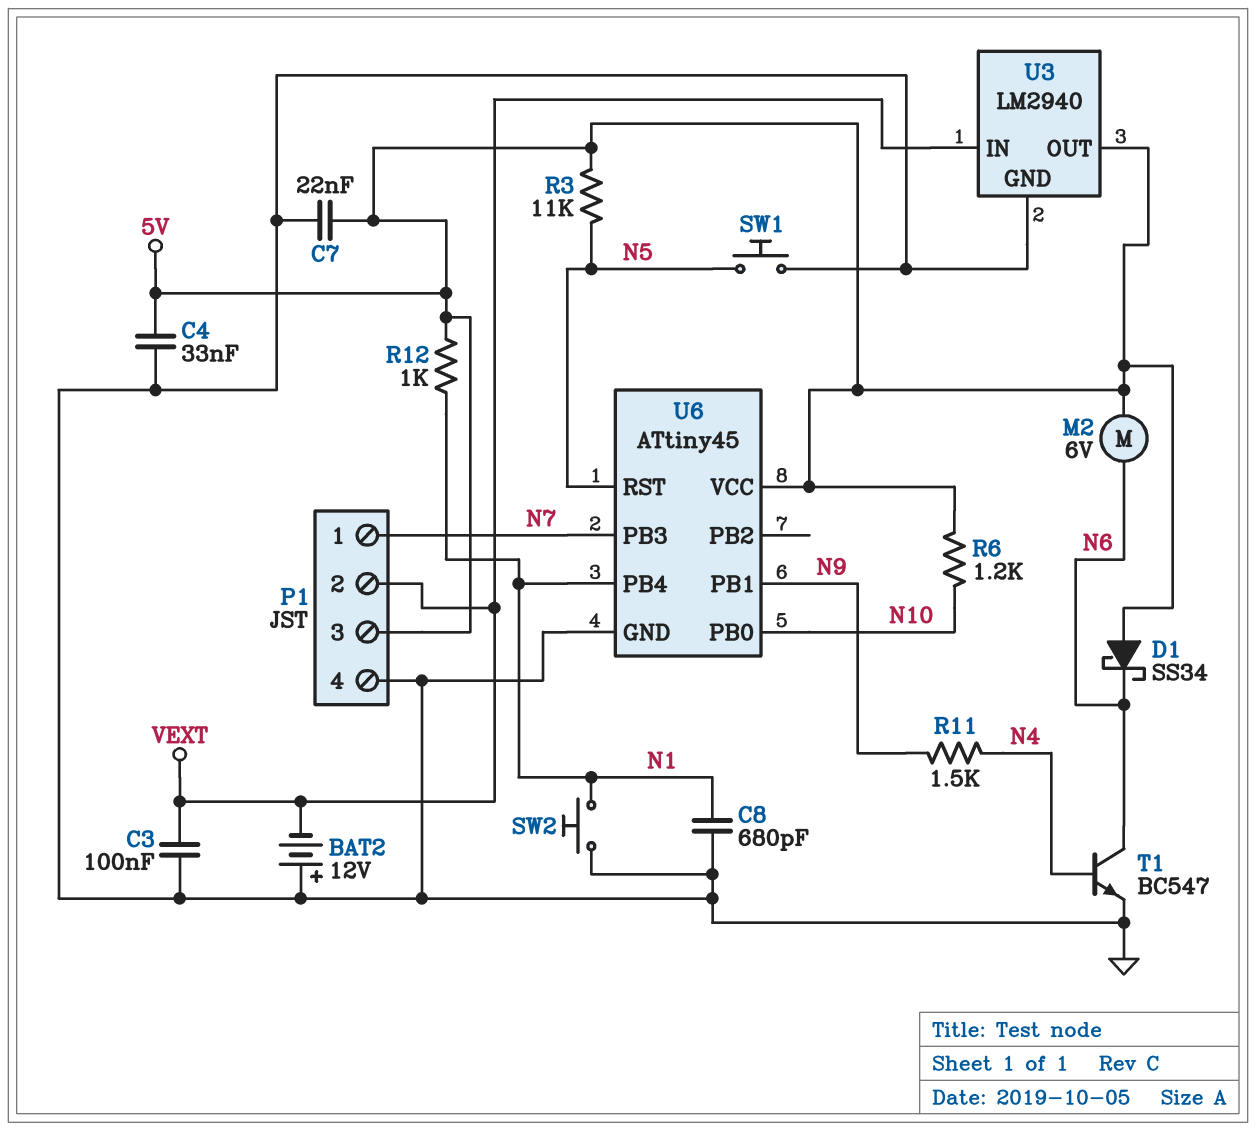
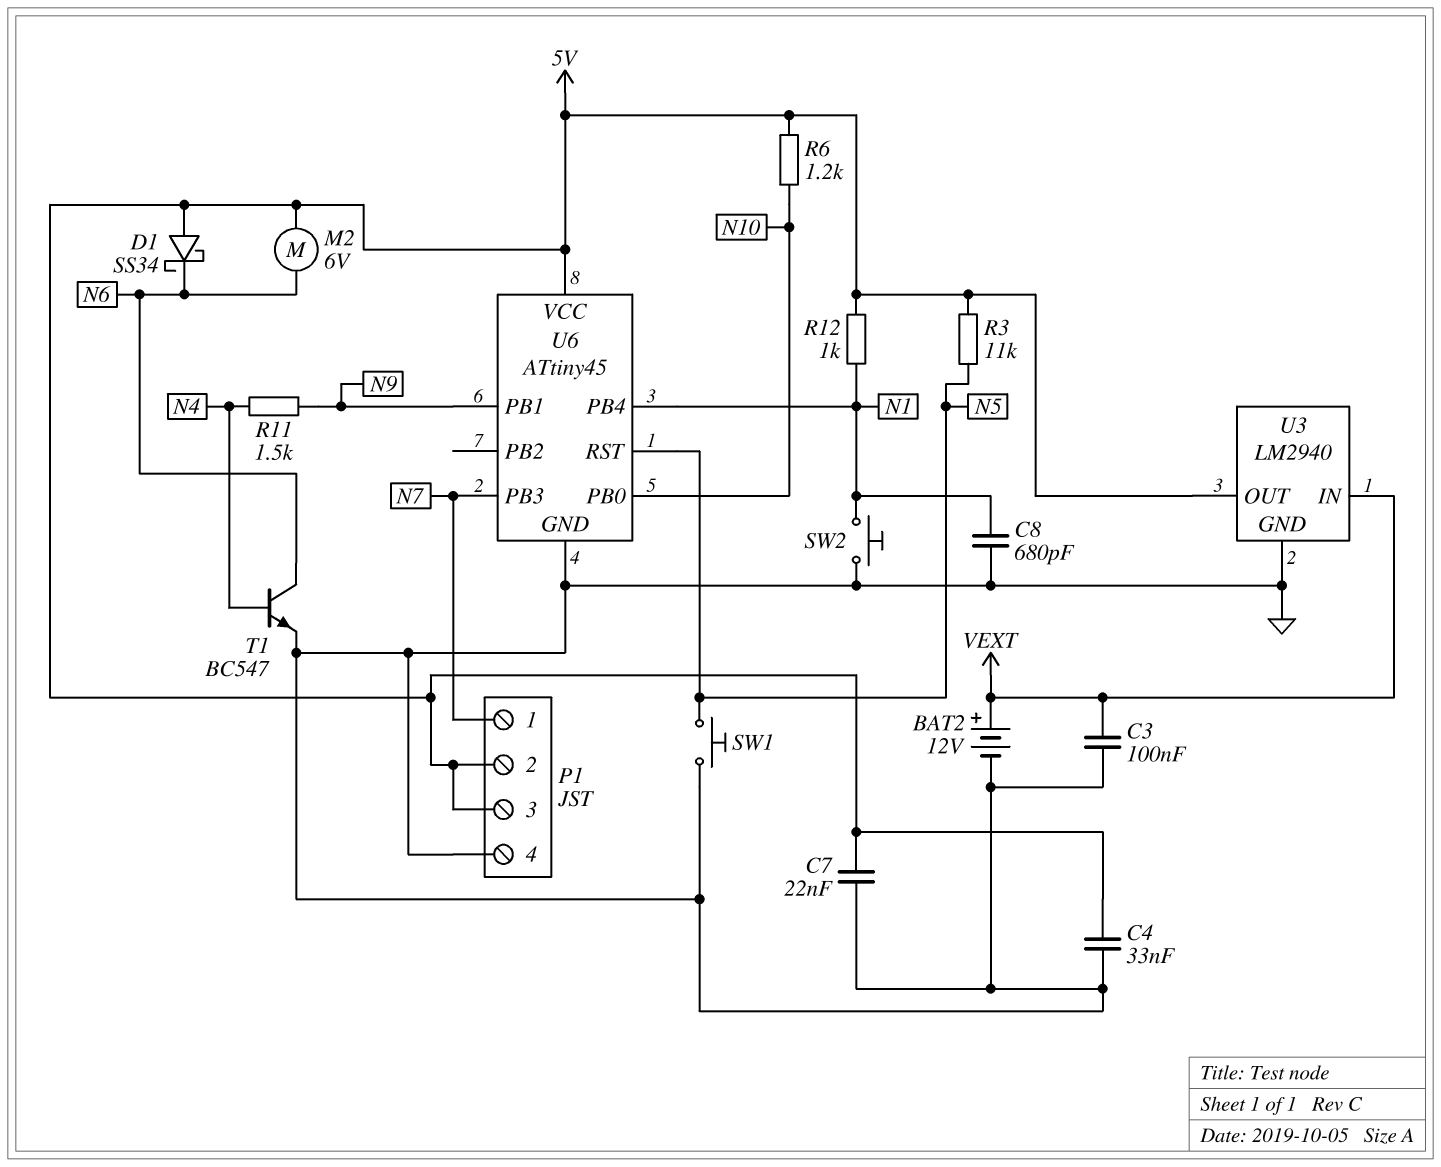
BAT2: 12V (plus GND, minus VEXT) -> 12V (plus VEXT, minus GND)
P1 pin 2: VEXT -> 5V

